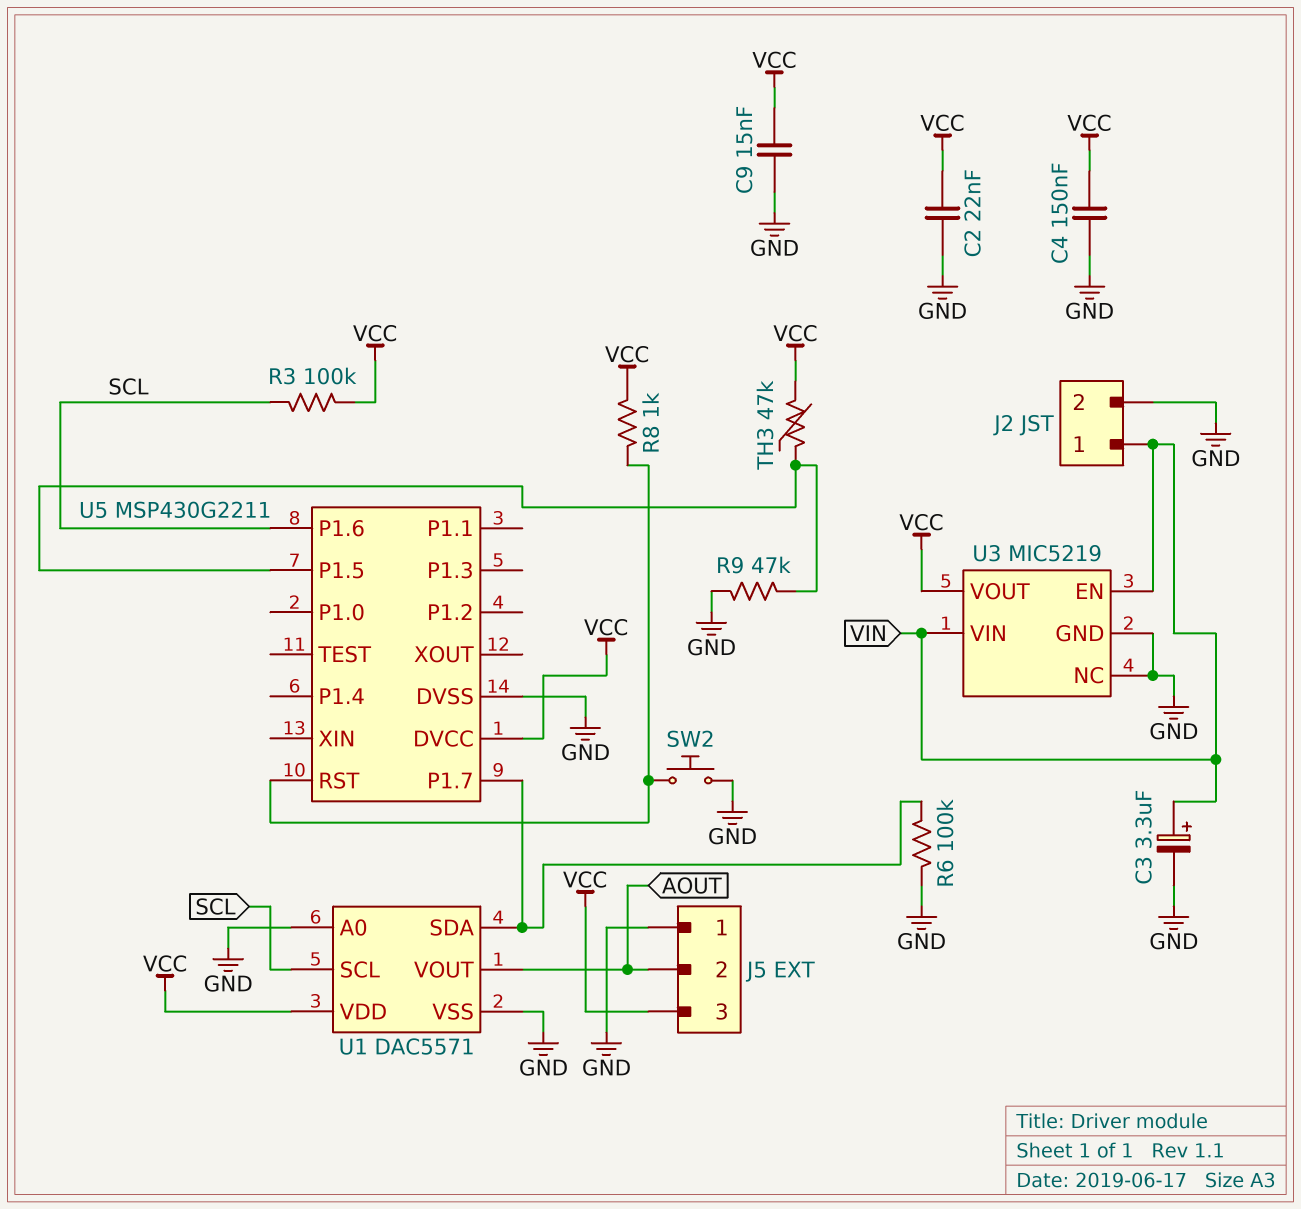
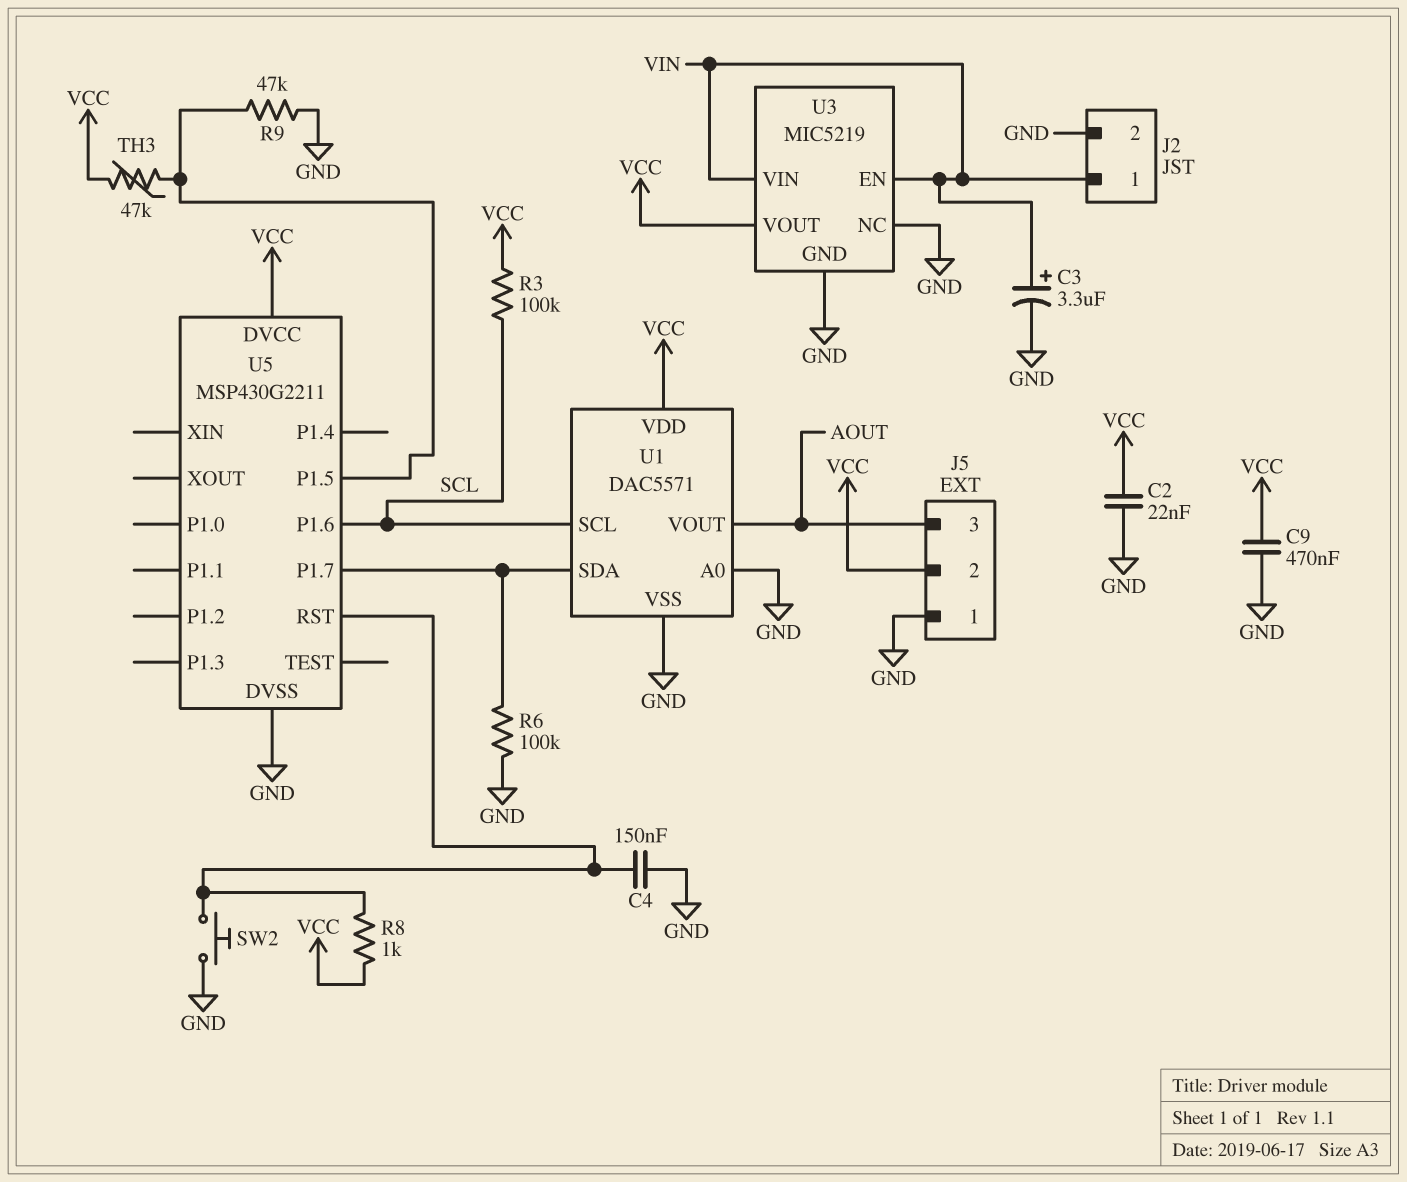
C4: 150nF (GND, VCC) -> 150nF (GND, U5/RST)
C9: 15nF (GND, VCC) -> 470nF (GND, VCC)
J5 pin 2: AOUT -> VCC
J5 pin 3: VCC -> AOUT

